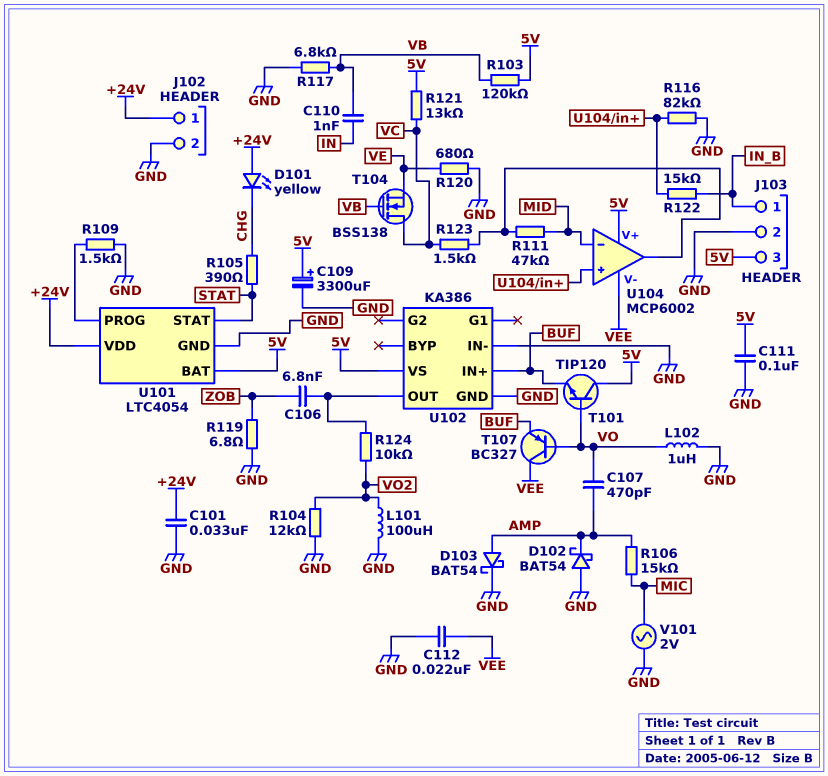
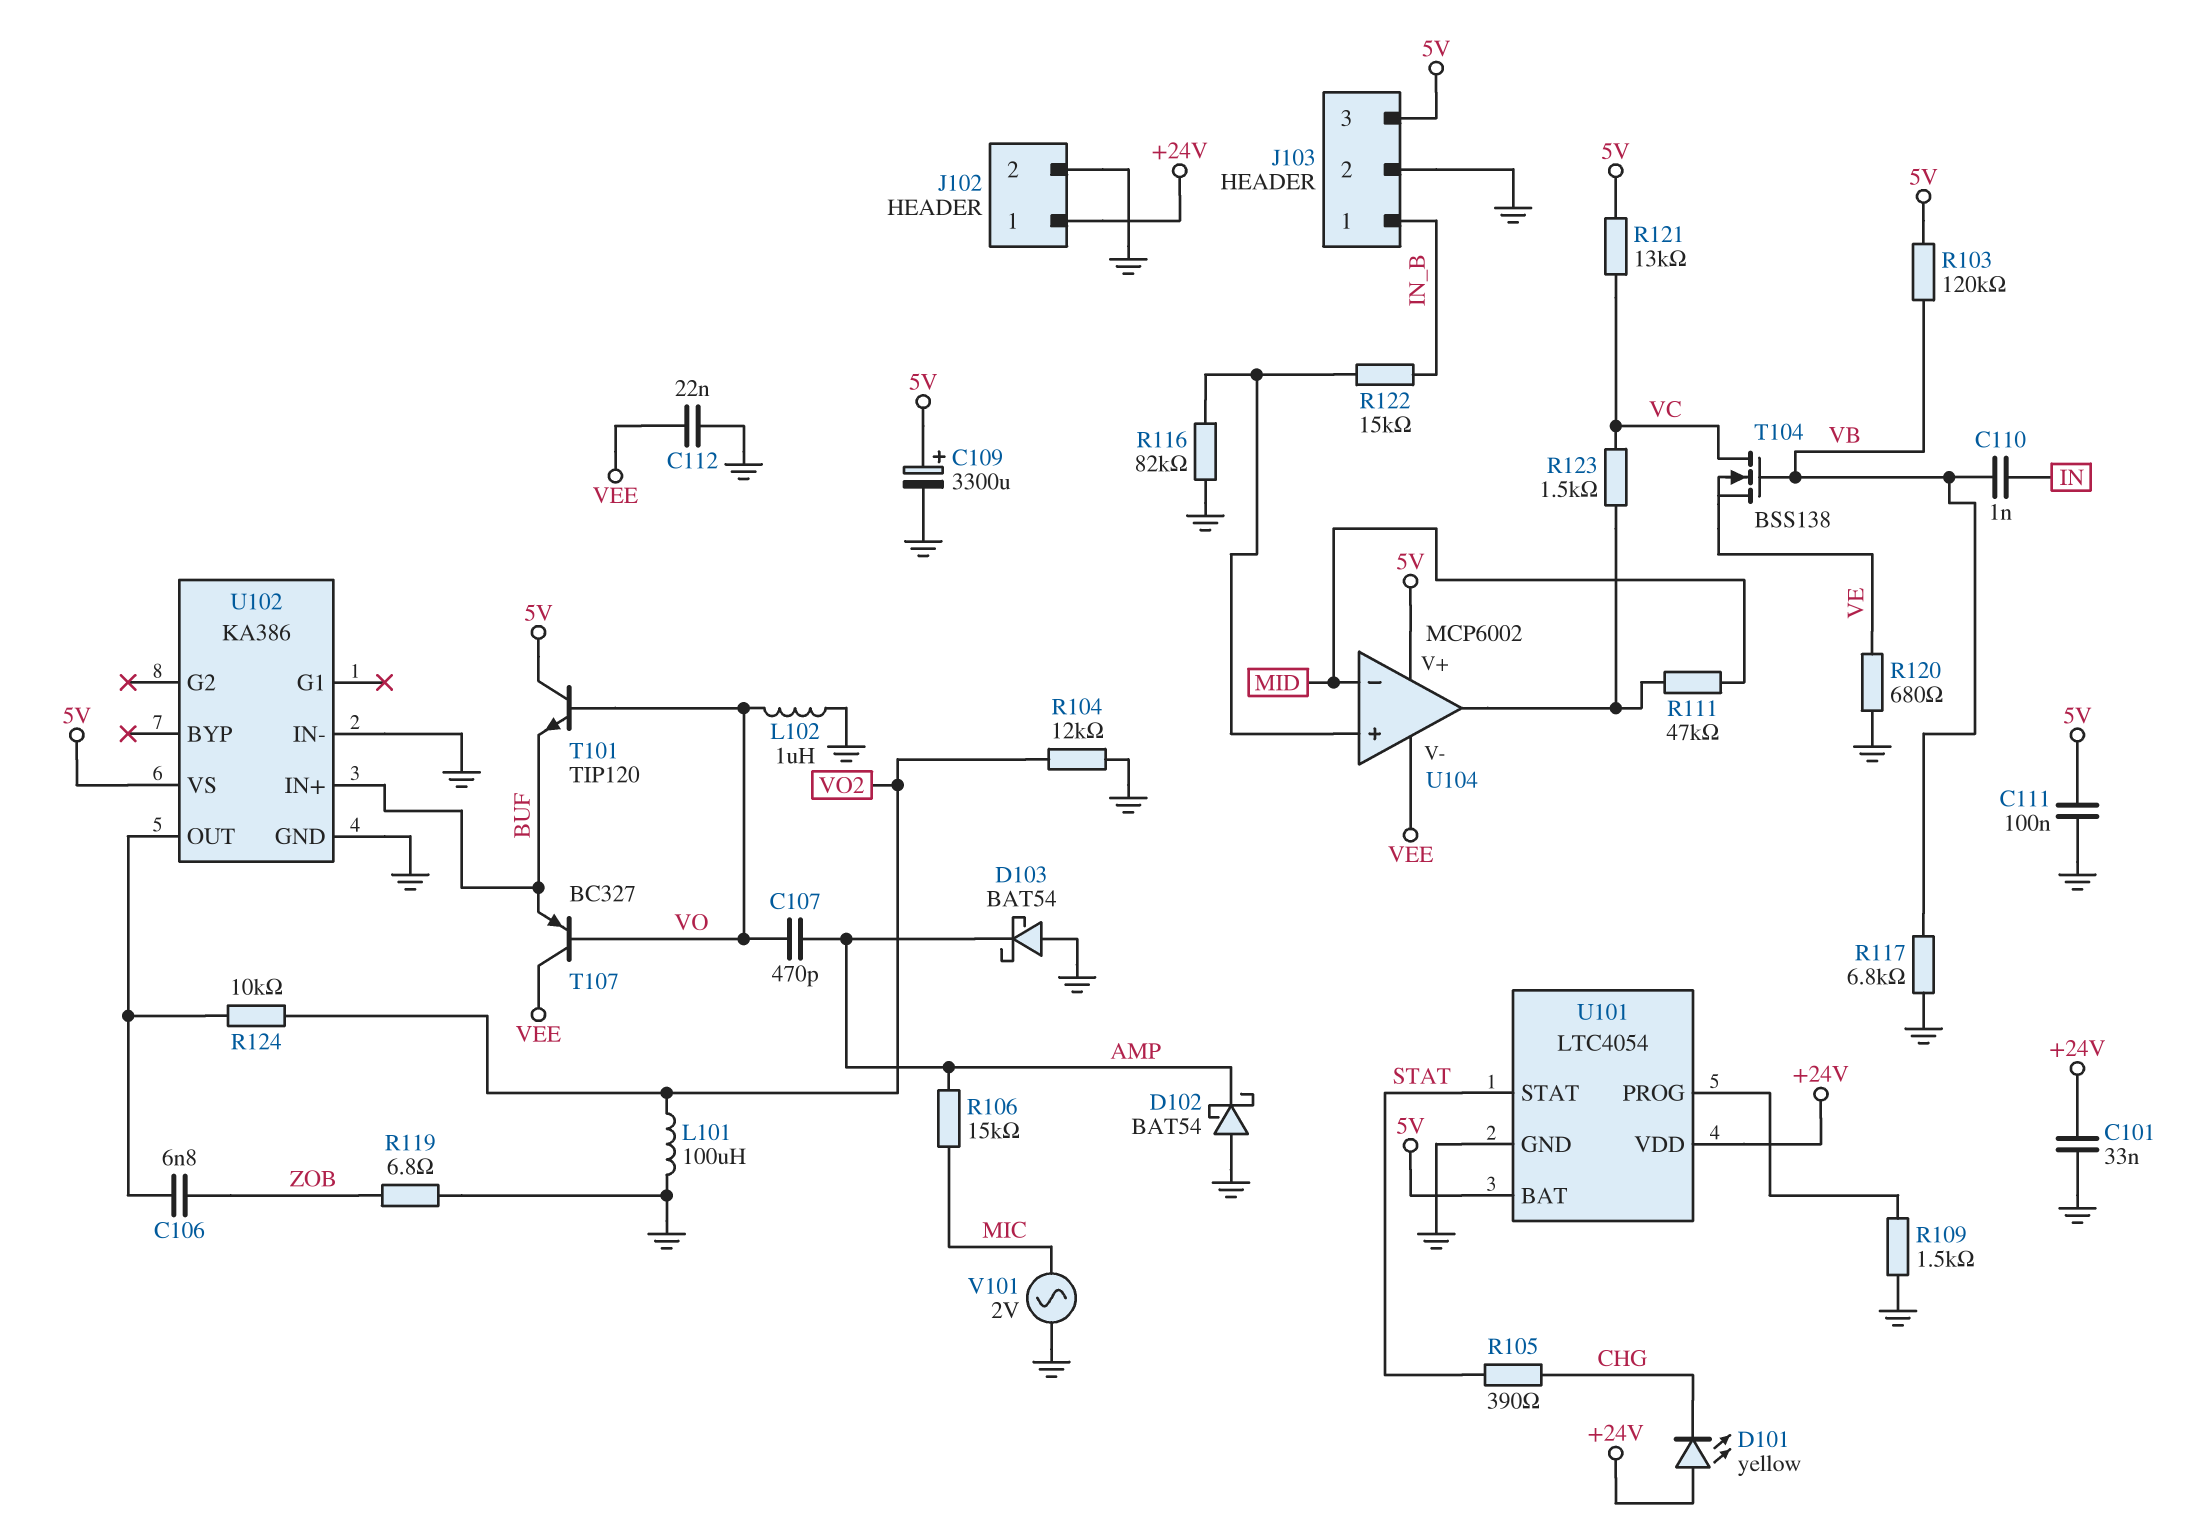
D103: schottky BAT54 (A AMP, K GND) -> schottky BAT54 (A GND, K AMP)

